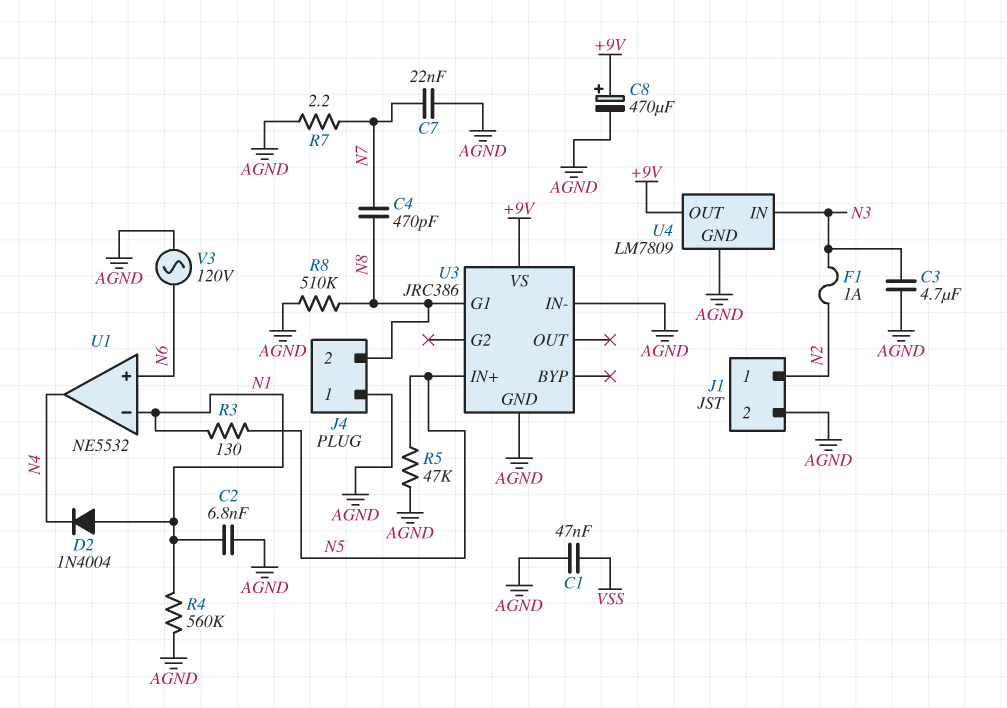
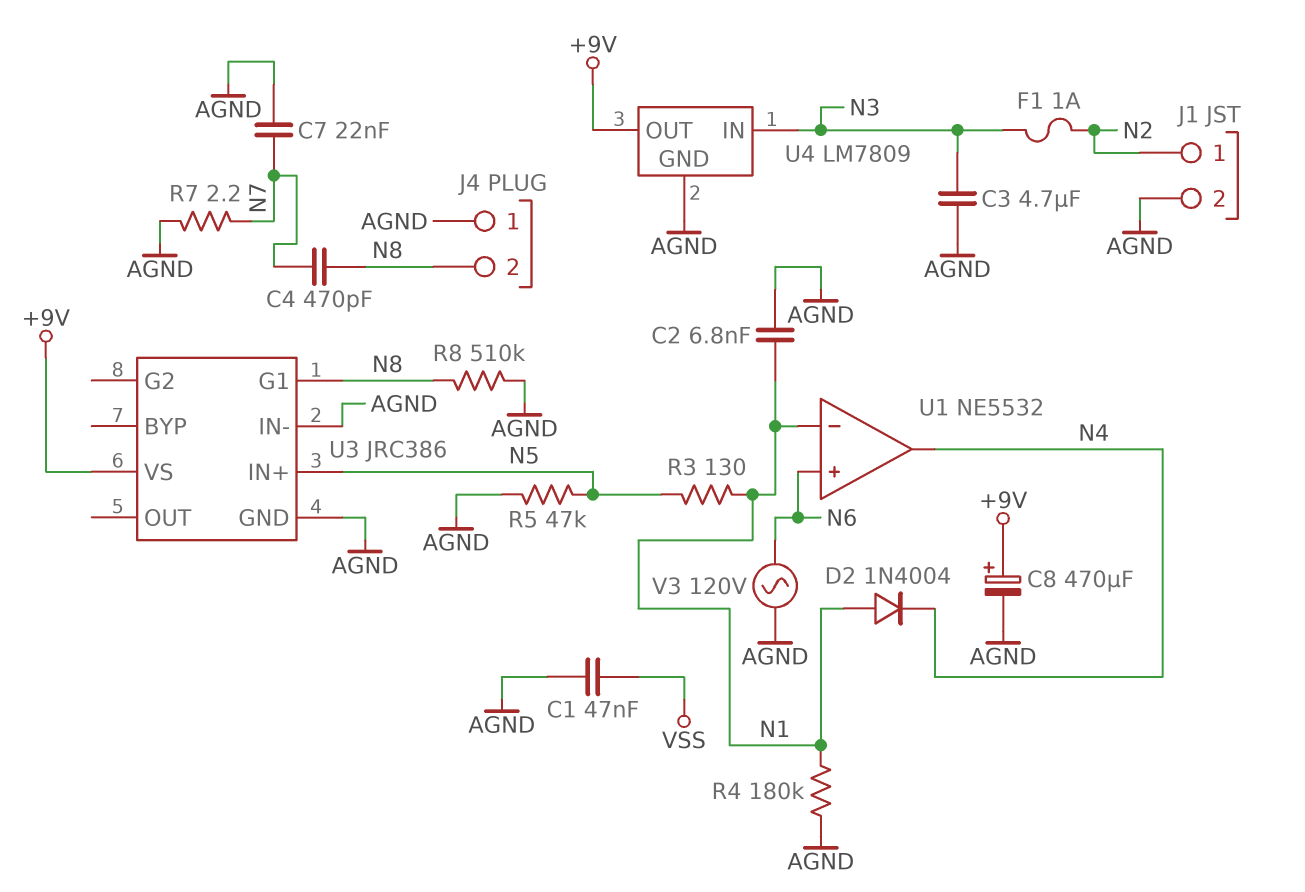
R4: 560k (AGND, N1) -> 180k (AGND, N1)

